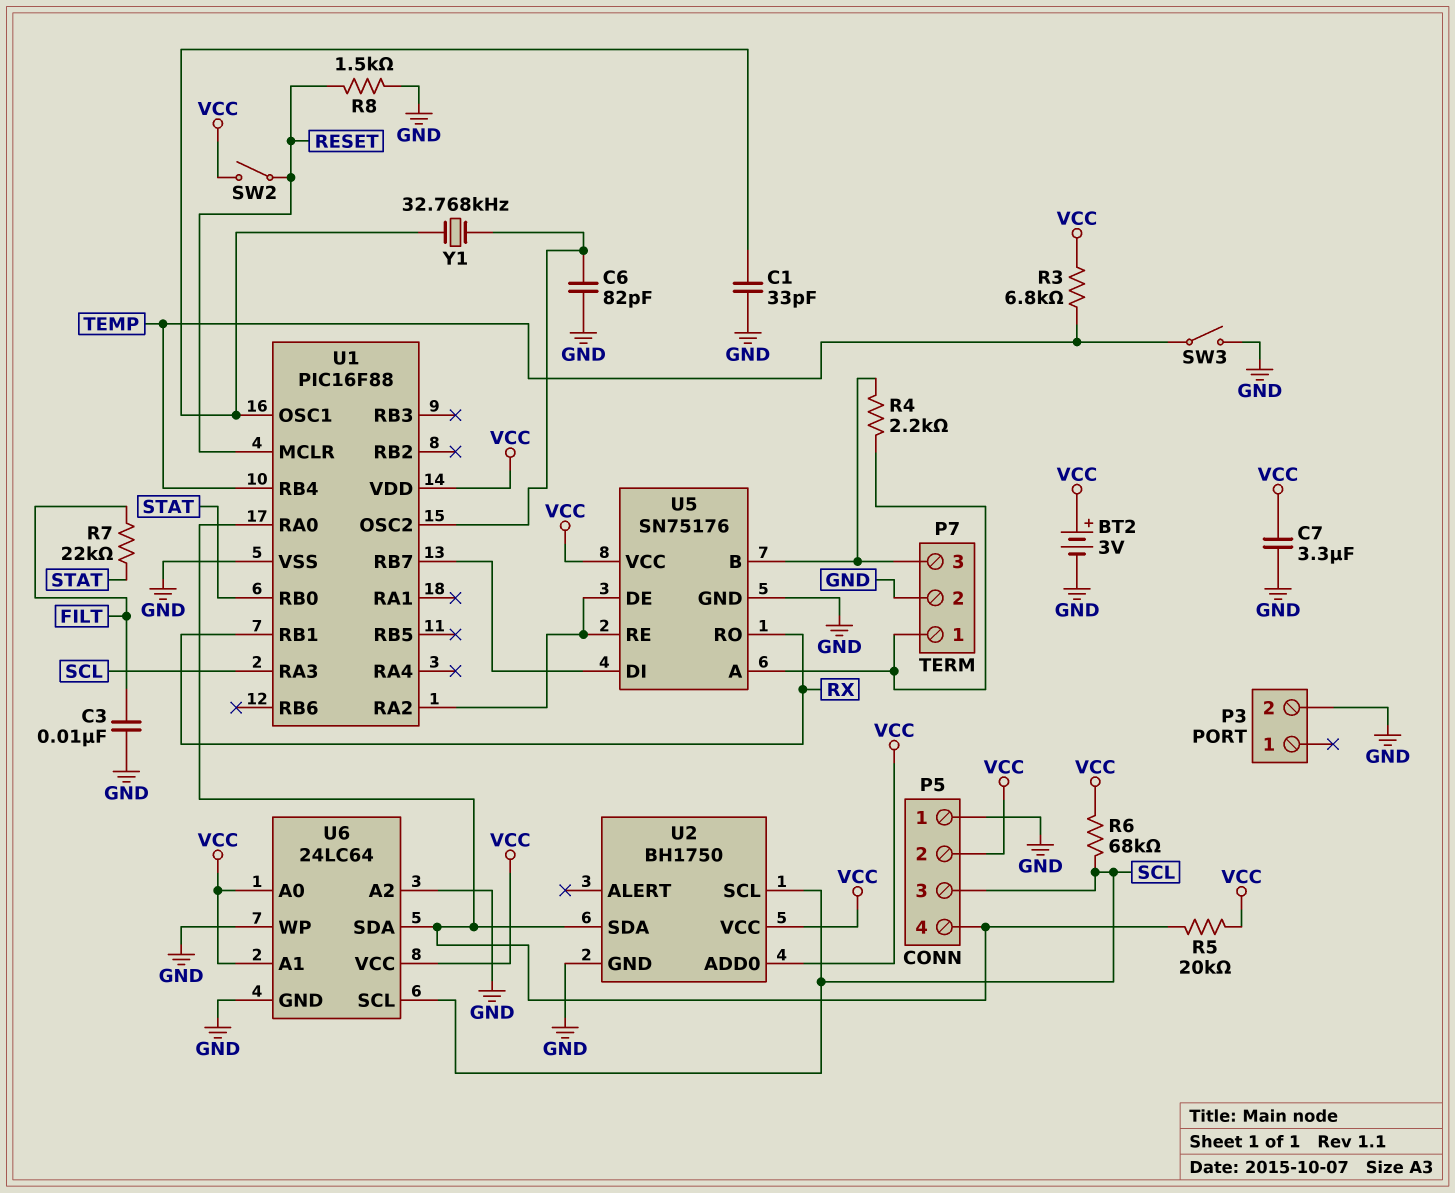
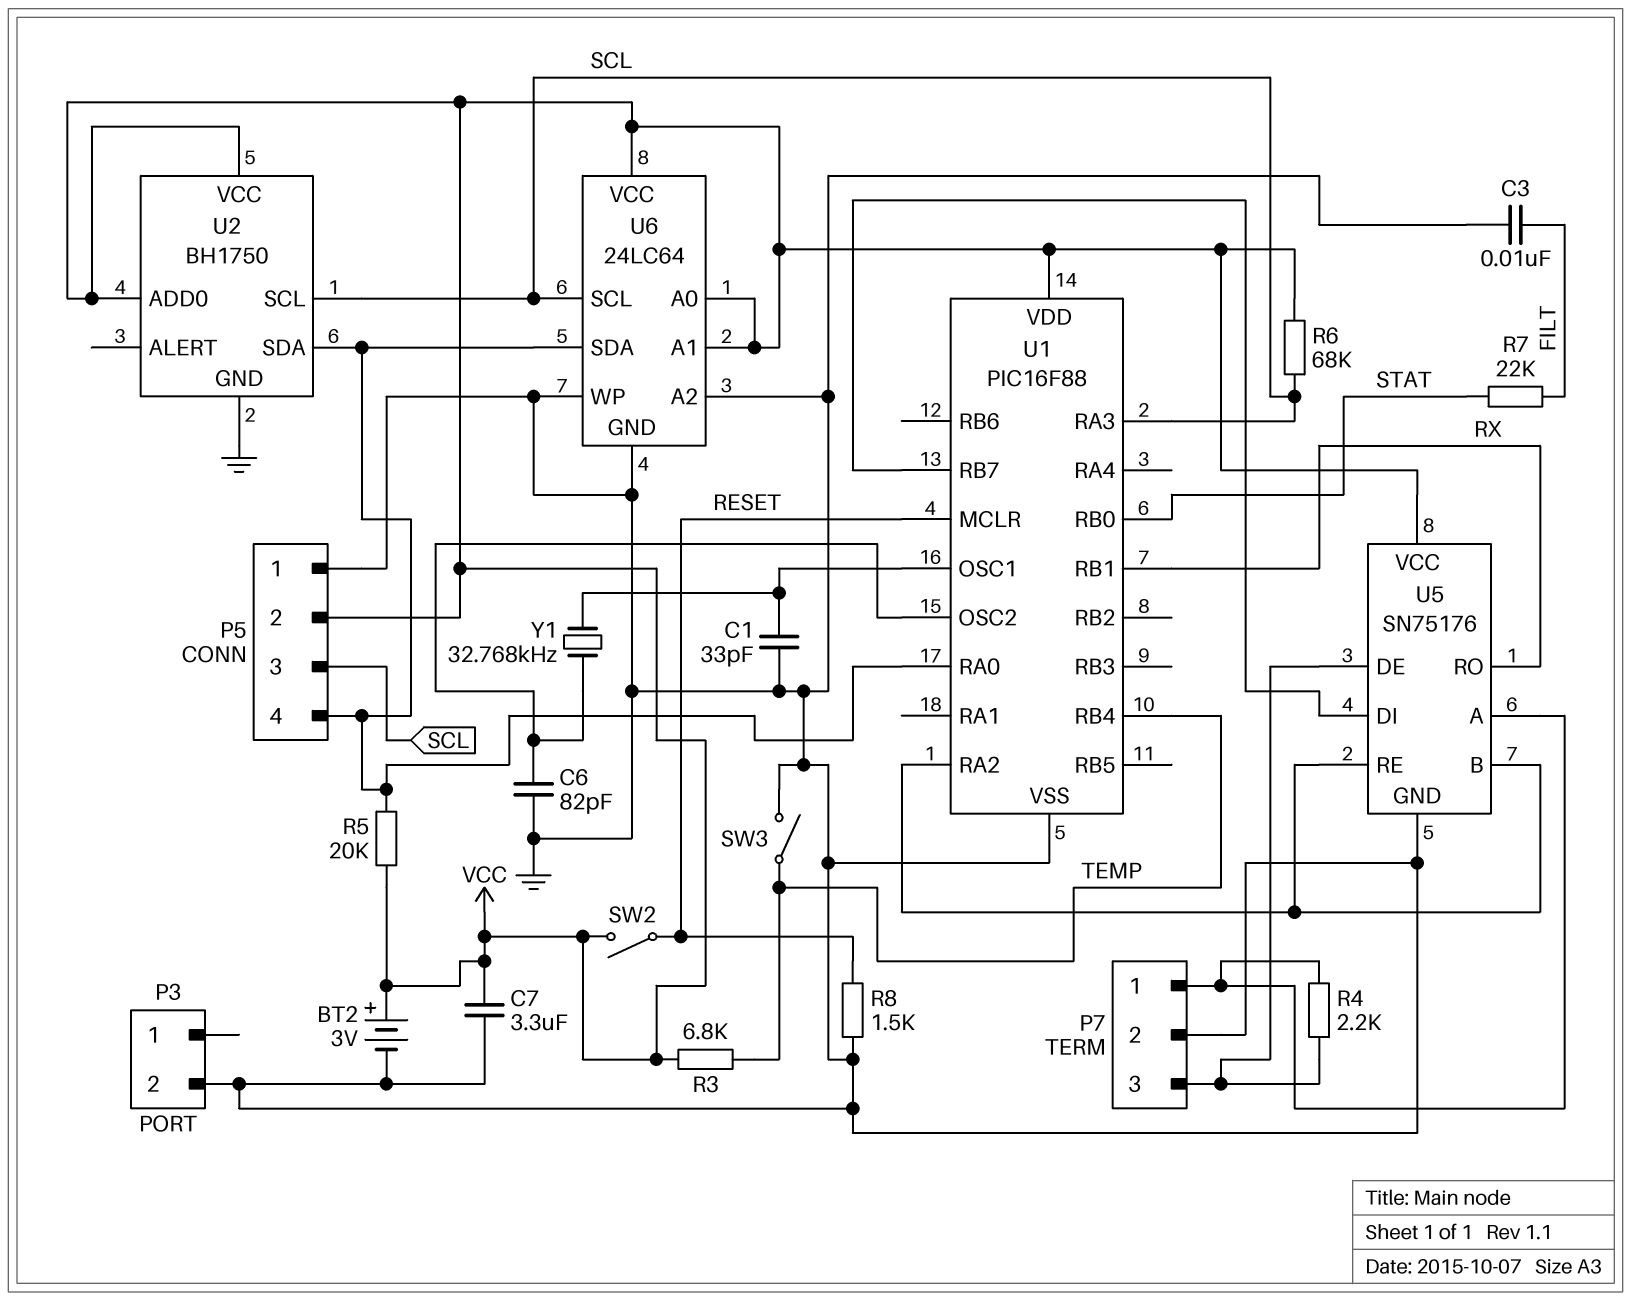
U5 pin B: P7/3 -> U1/RA2
U5 pin DE: U1/RA2 -> P7/3

